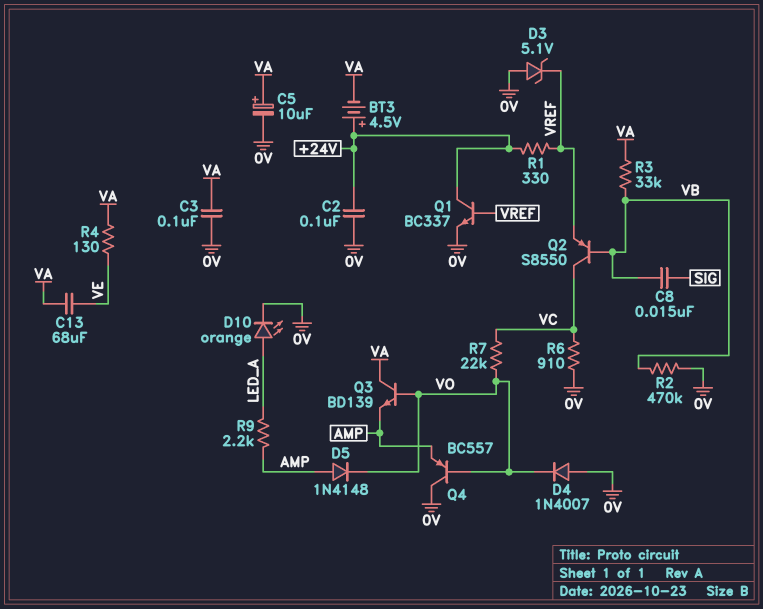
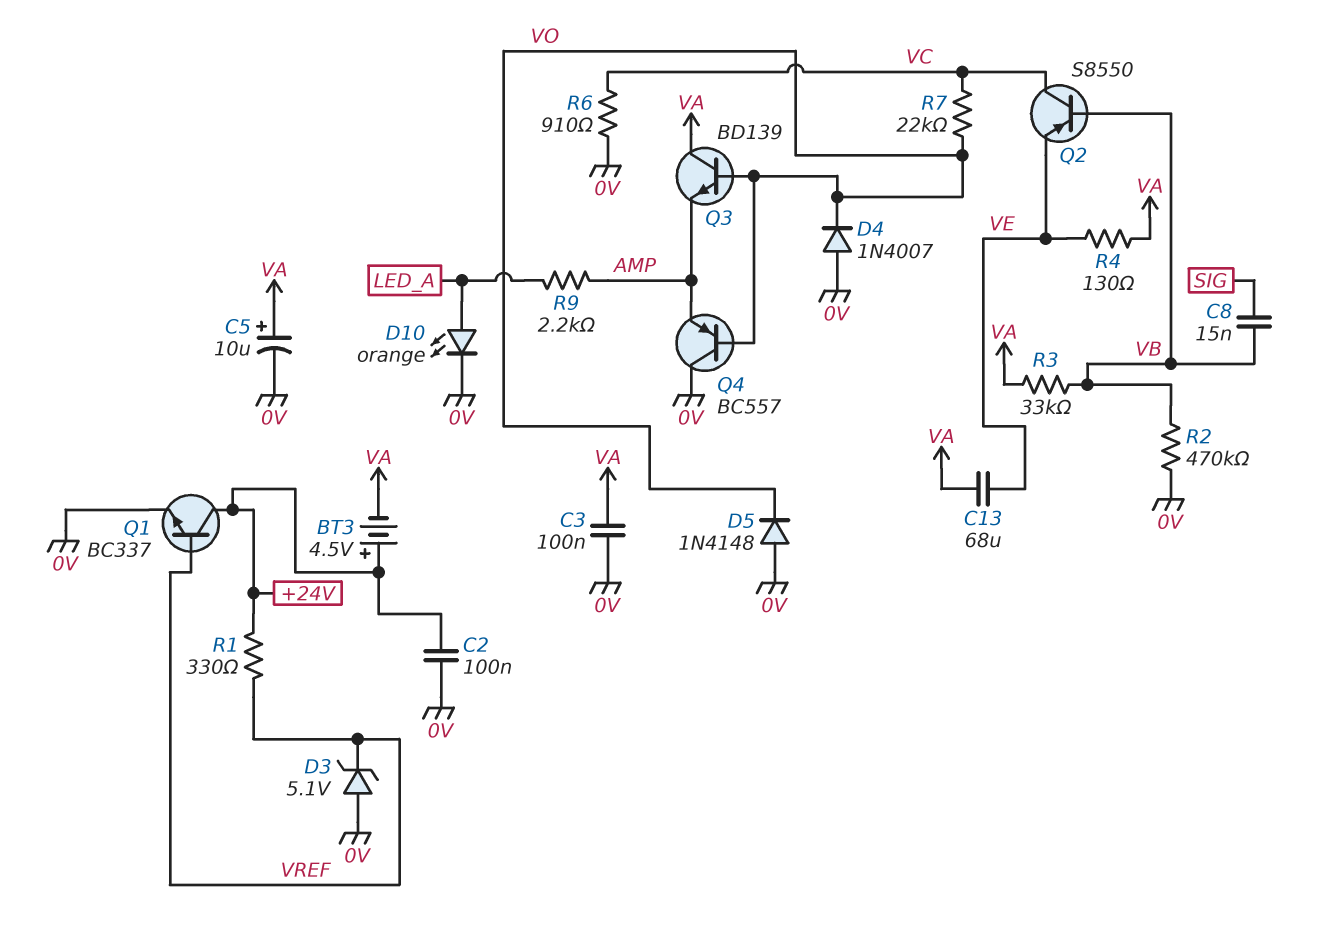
D5: diode 1N4148 (A AMP, K VO) -> diode 1N4148 (A 0V, K VO)
Q2: PNP S8550 (B VB, C VC, E VREF) -> PNP S8550 (B VB, C VC, E VE)

